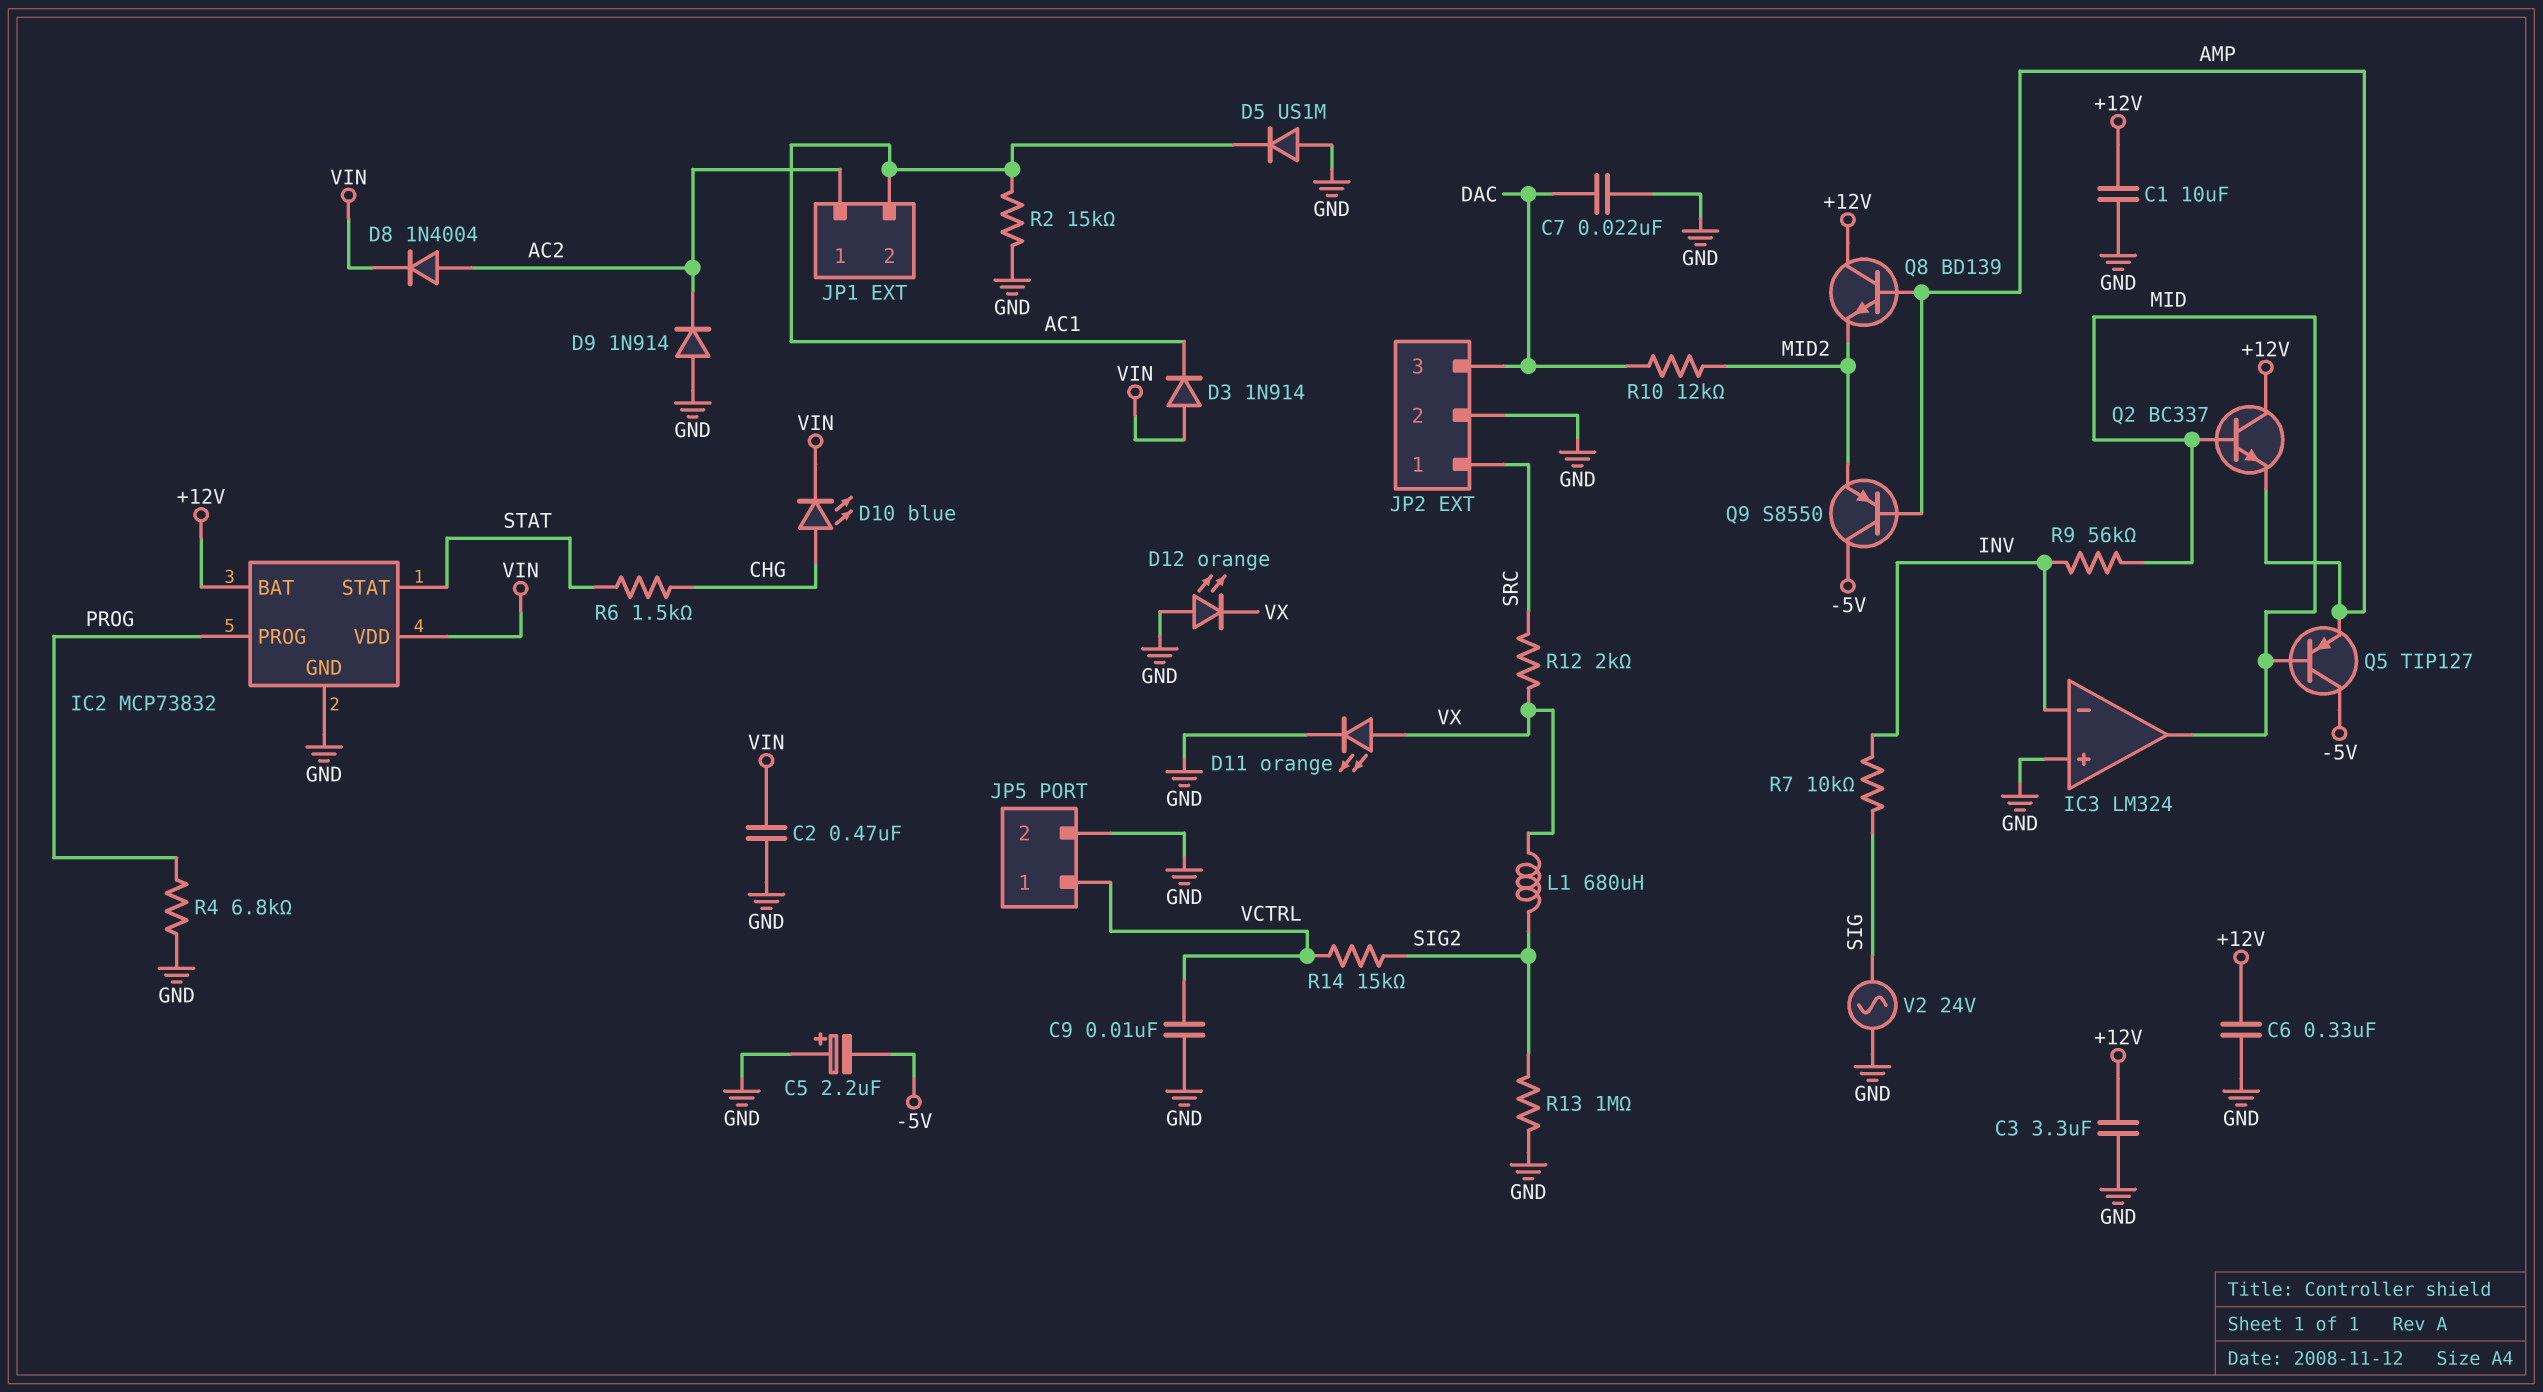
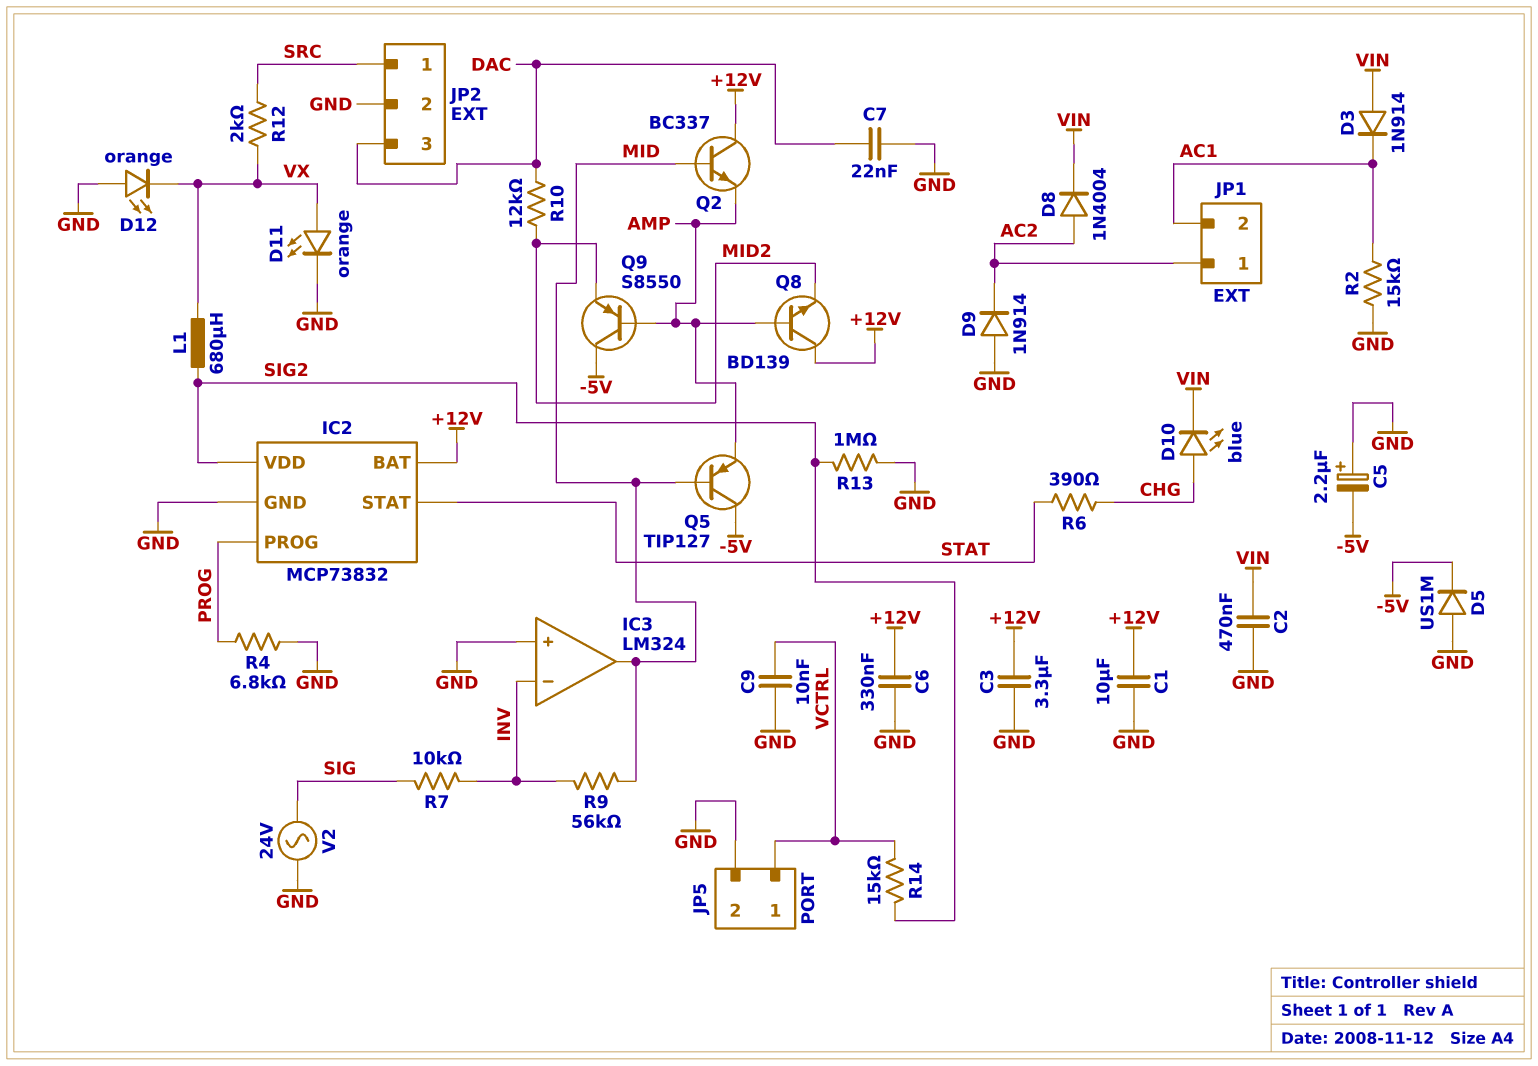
D5: diode US1M (A GND, K AC1) -> diode US1M (A GND, K -5V)
IC2 pin VDD: VIN -> SIG2
R6: 1.5k (CHG, STAT) -> 390 (CHG, STAT)

